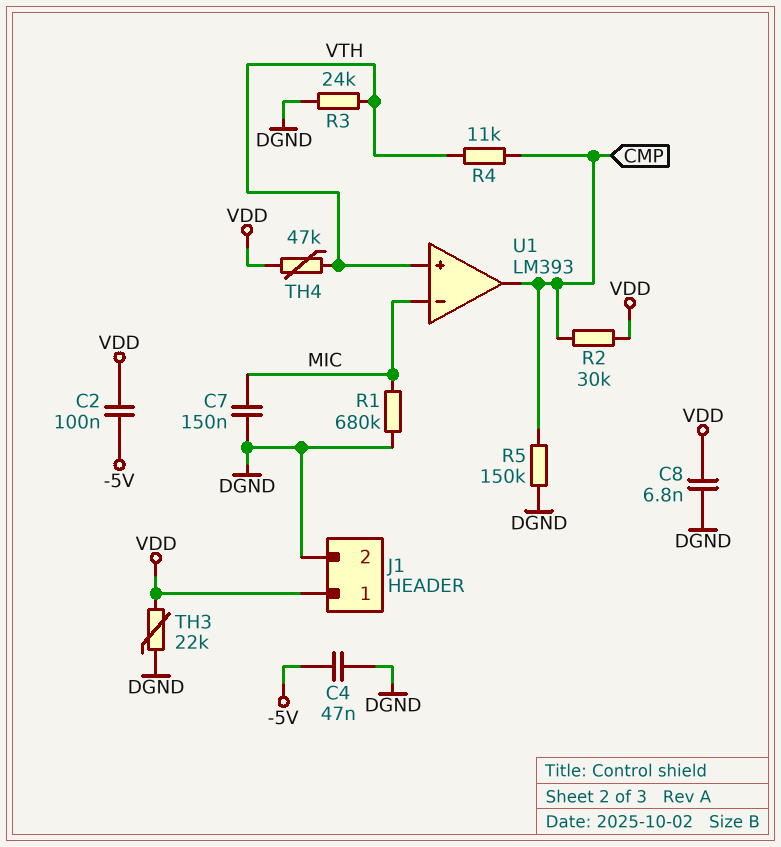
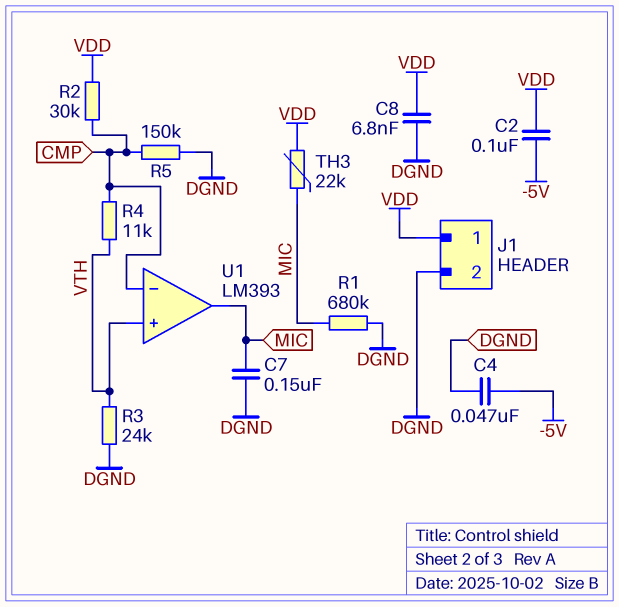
TH3: 22k (DGND, VDD) -> 22k (MIC, VDD)
TH4: 47k (VDD, VTH) -> none
U1 pin in-: MIC -> CMP
U1 pin out: CMP -> MIC

